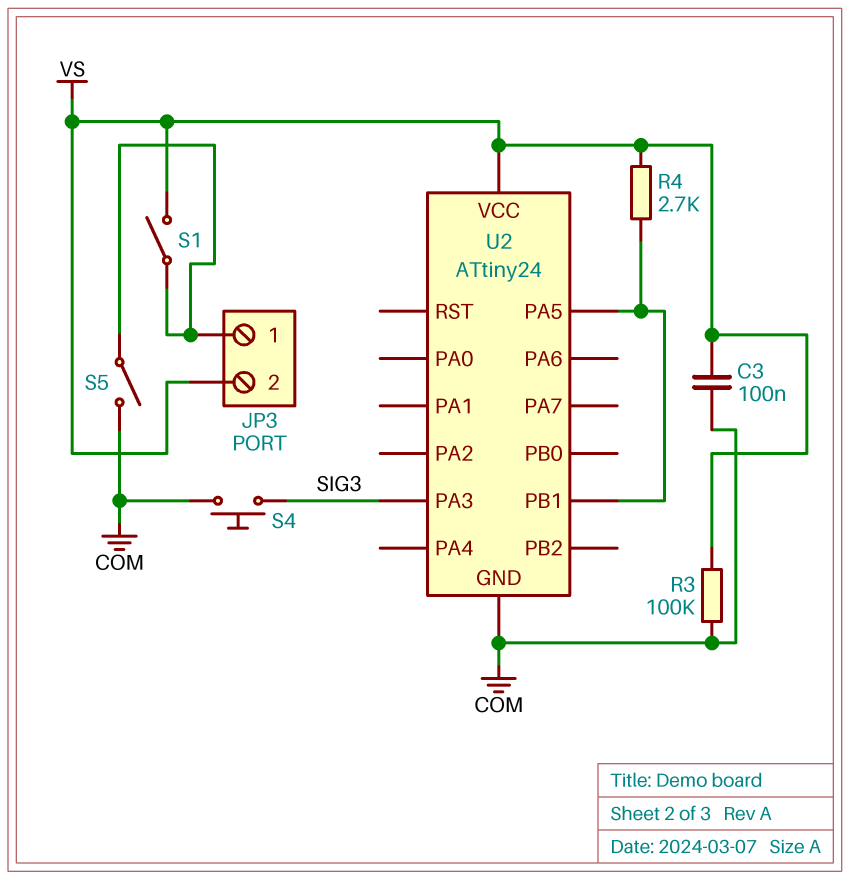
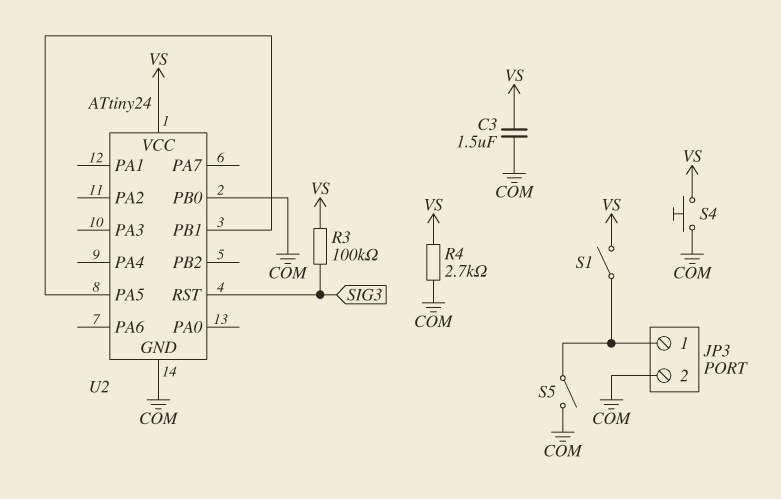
C3: 100nF (COM, VS) -> 1.5uF (COM, VS)
JP3 pin 2: VS -> COM
R3: 100k (COM, VS) -> 100k (SIG3, VS)
R4: 2.7k (U2/PA5, VS) -> 2.7k (COM, VS)
S4: button (COM, SIG3) -> button (COM, VS)
U2 pin PA3: SIG3 -> none
U2 pin PB0: none -> COM
U2 pin RST: none -> SIG3

